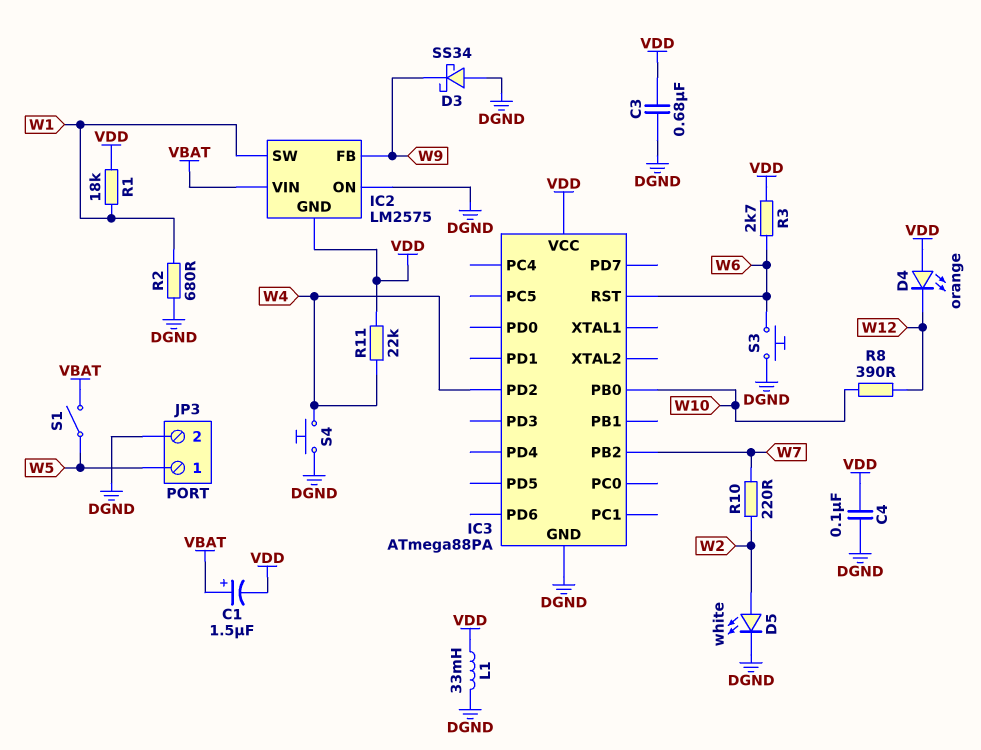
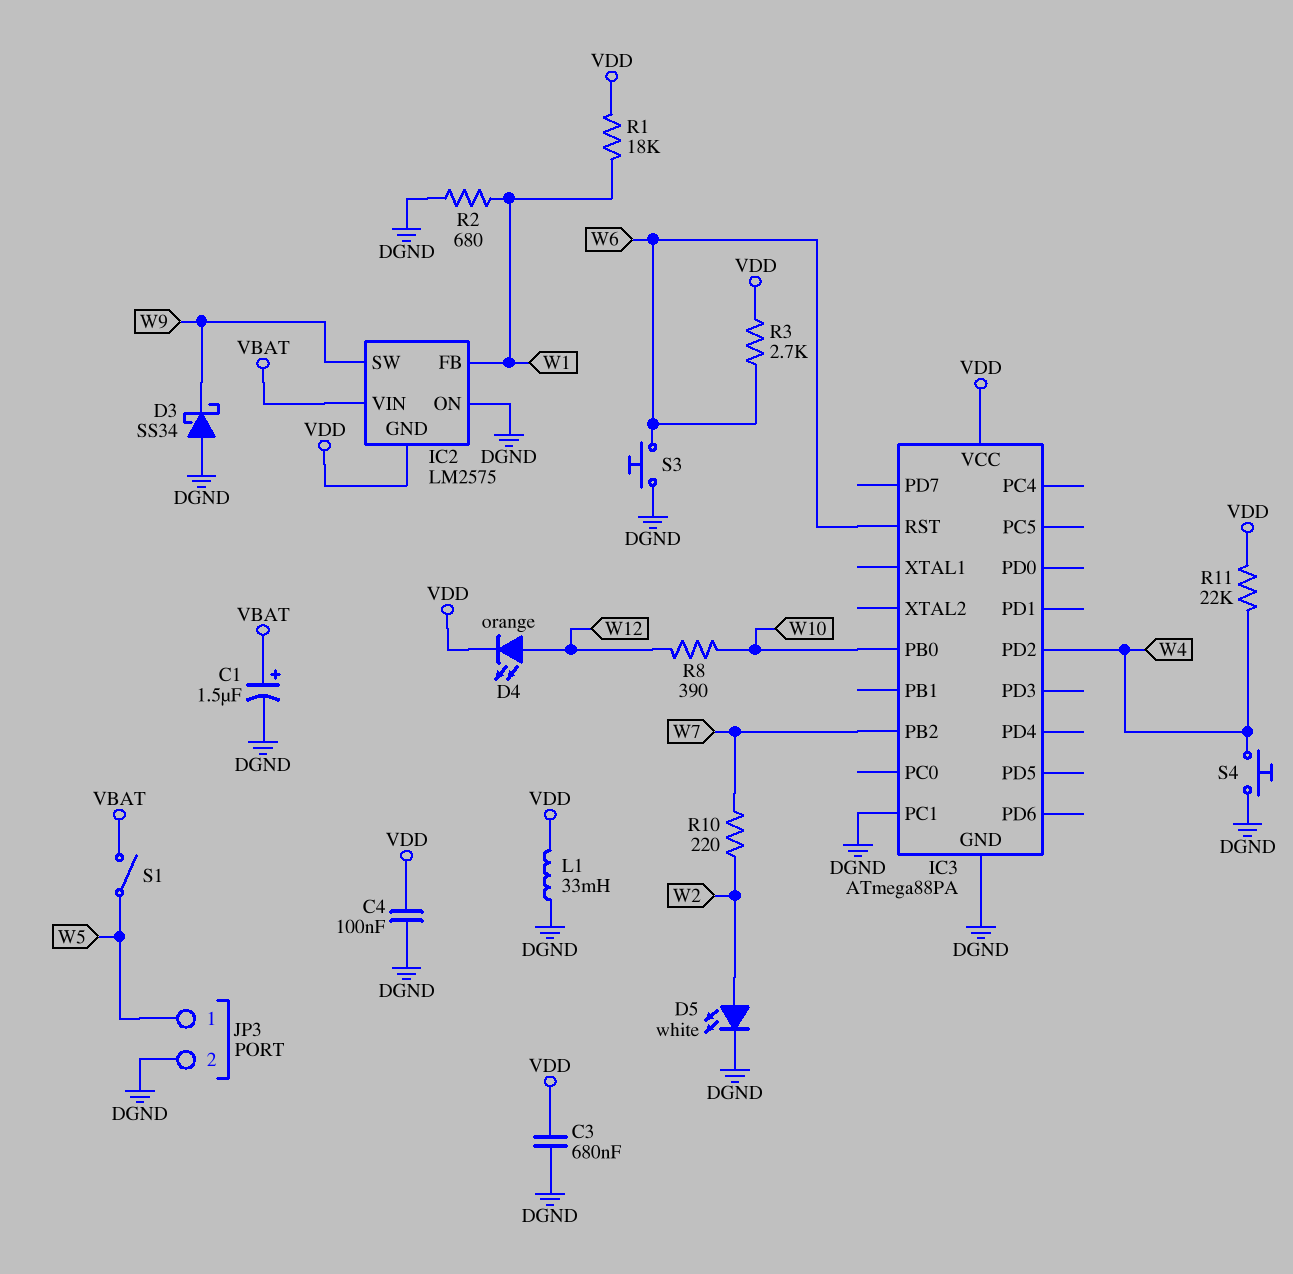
C1: 1.5uF (plus VBAT, minus VDD) -> 1.5uF (plus VBAT, minus DGND)
D4: LED orange (A VDD, K W12) -> LED orange (A W12, K VDD)
IC2 pin FB: W9 -> W1
IC2 pin SW: W1 -> W9
IC3 pin PC1: none -> DGND

